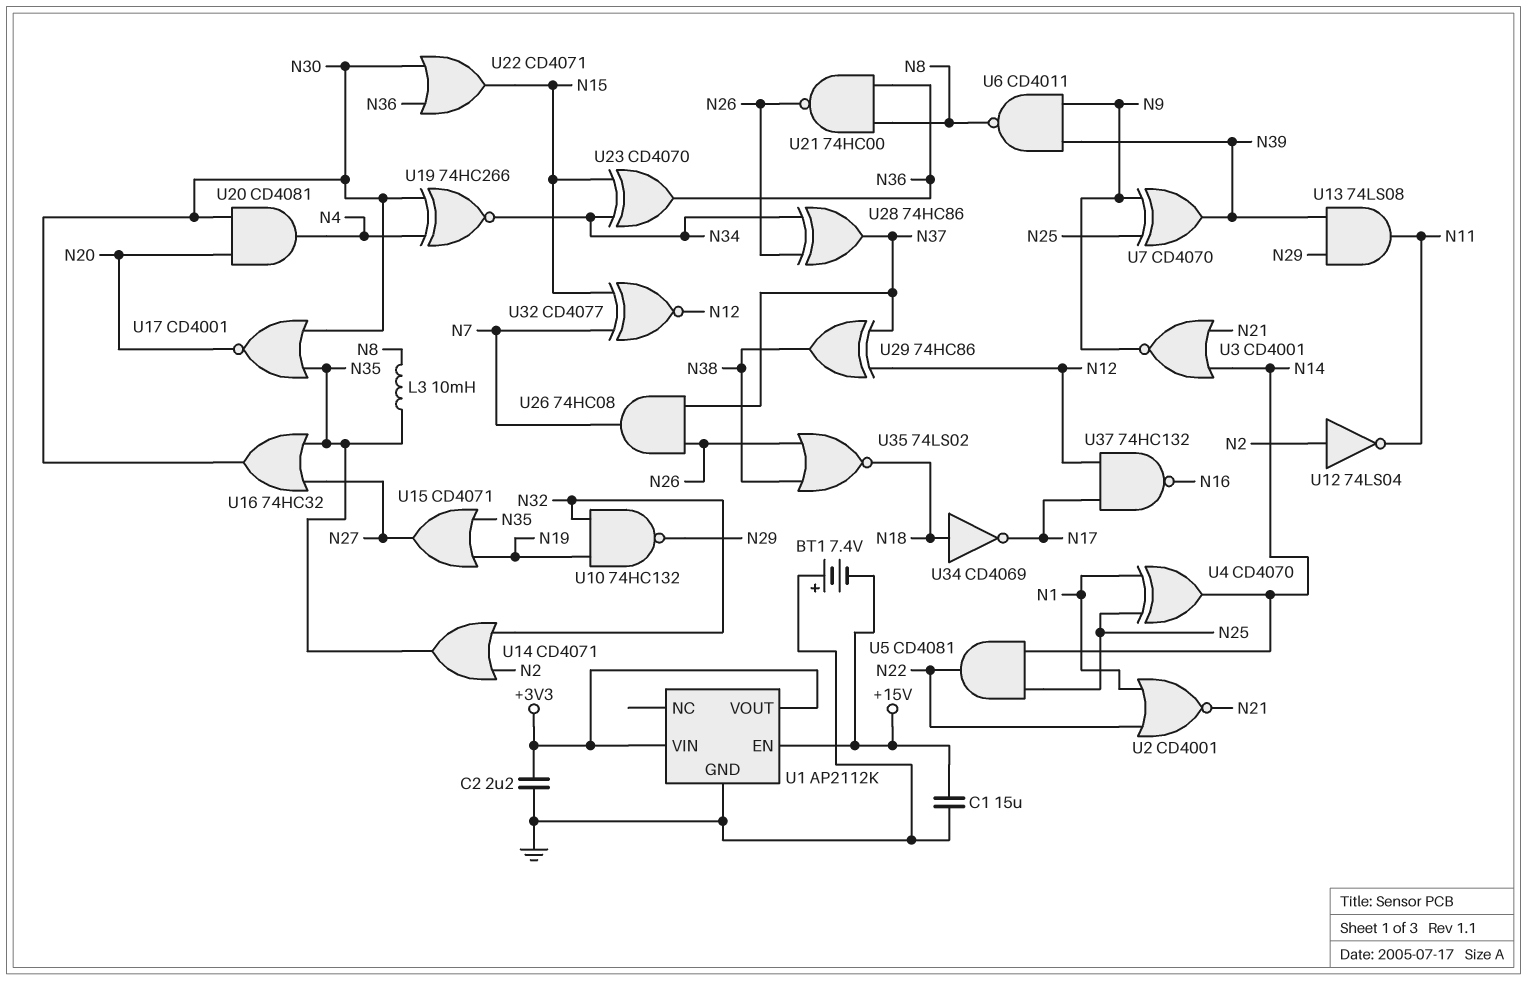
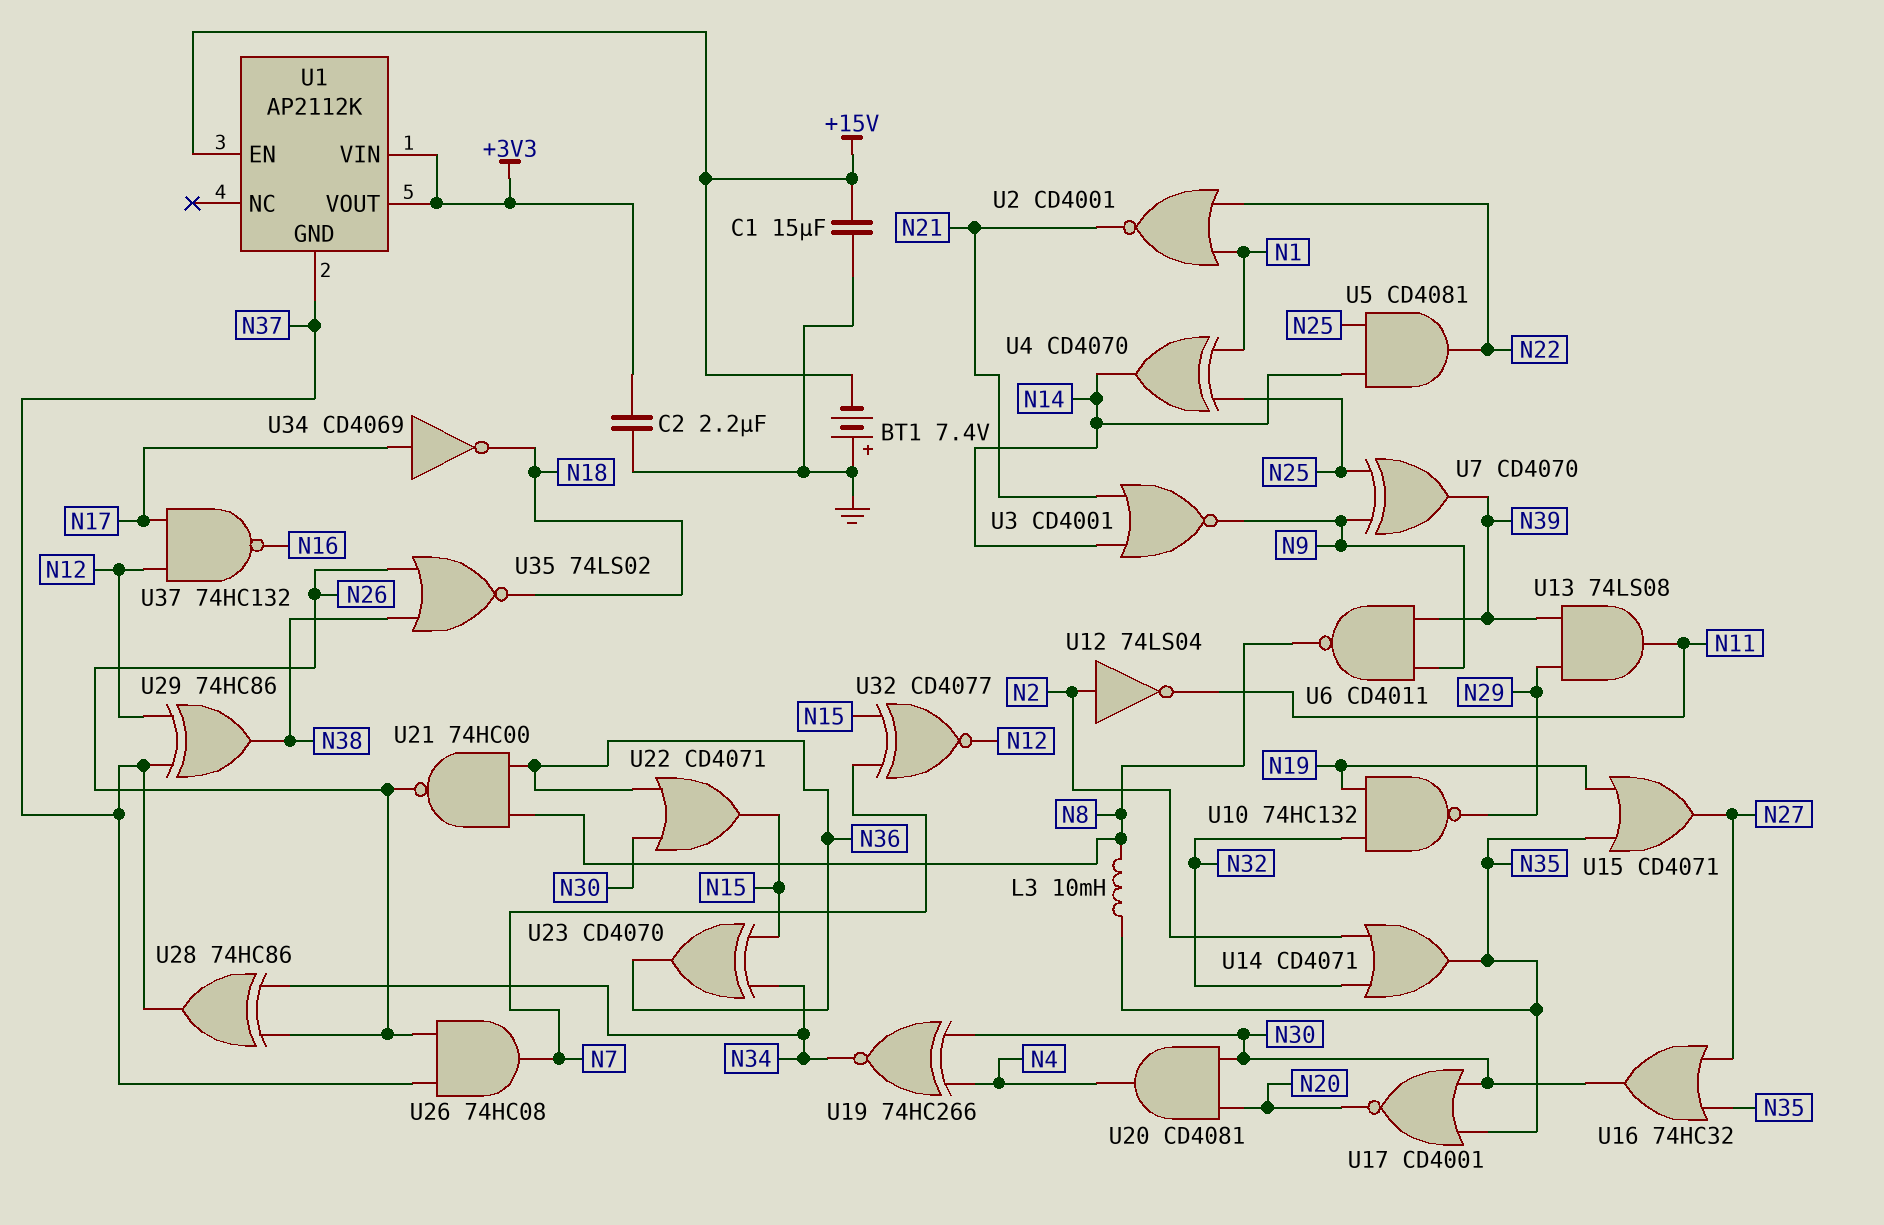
U1 pin GND: GND -> N37
U34: NOT CD4069 (in N18, out N17) -> NOT CD4069 (in N17, out N18)

